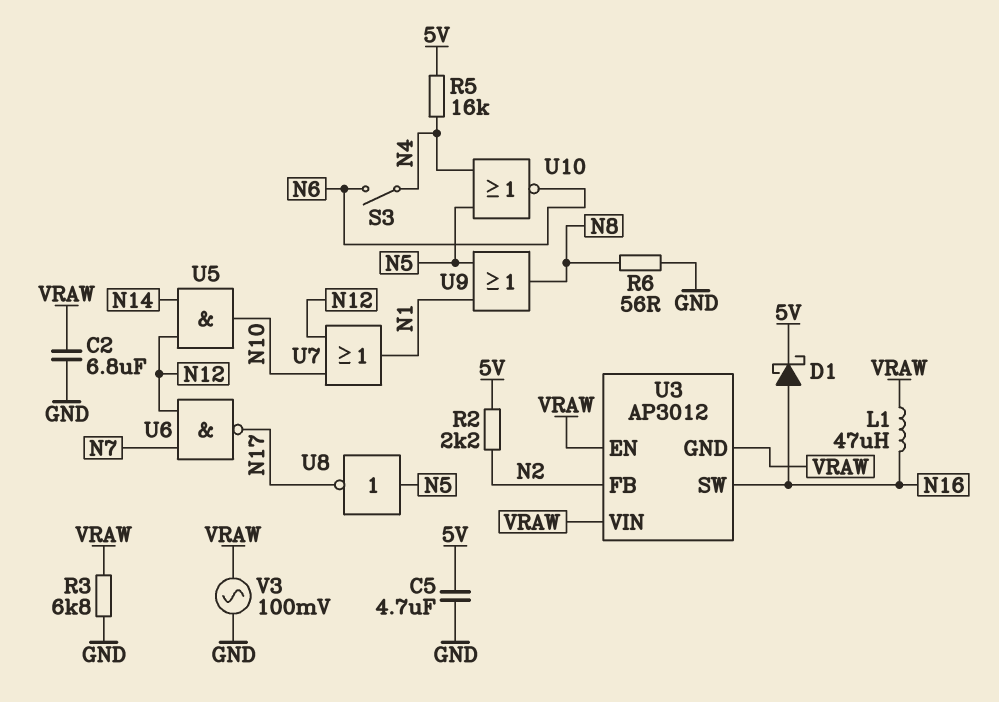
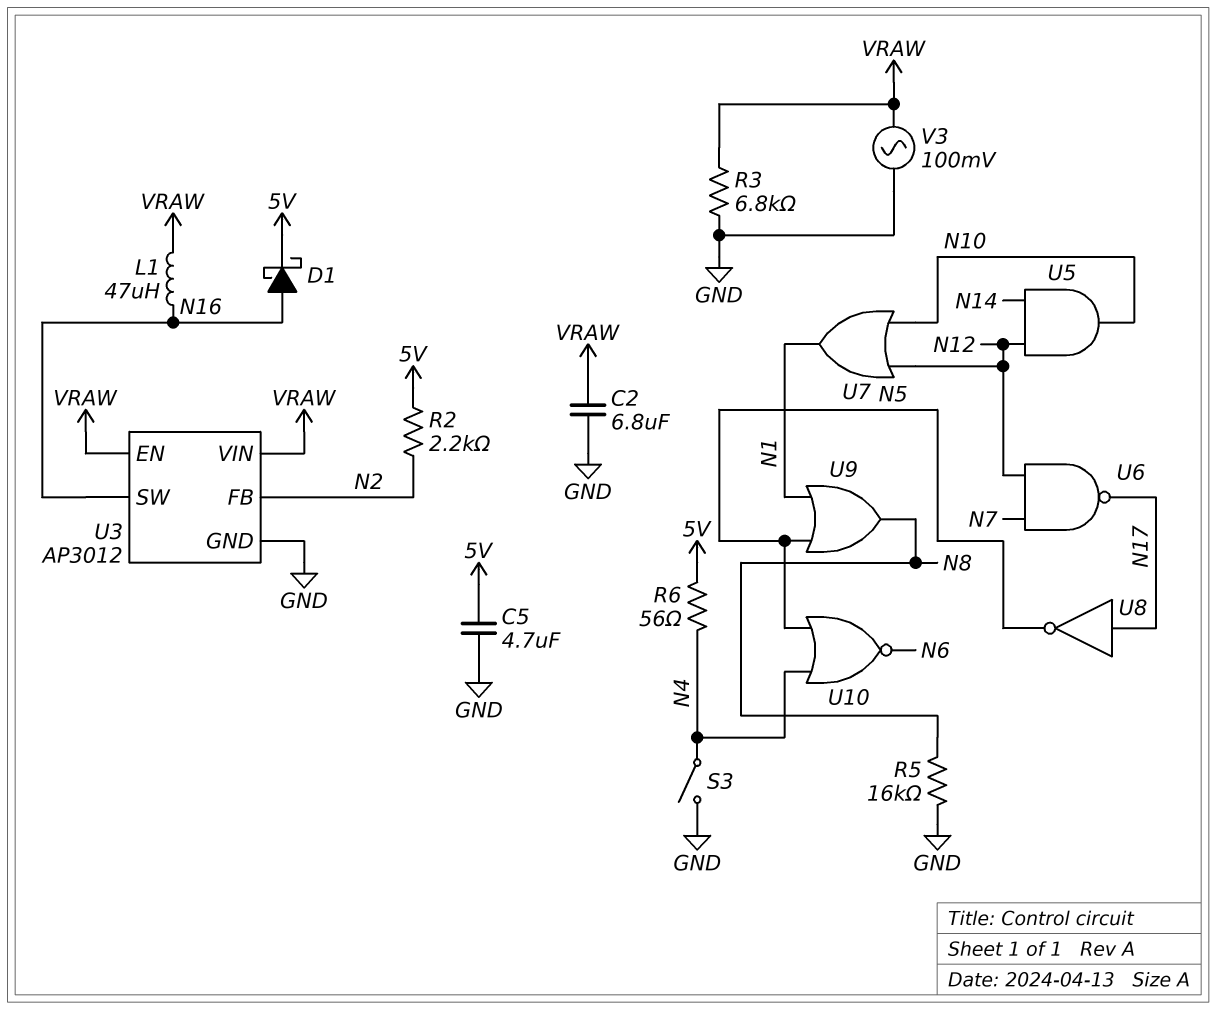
R5: 16k (5V, N4) -> 16k (GND, N8)
R6: 56 (GND, N8) -> 56 (5V, N4)
S3: switch (N4, N6) -> switch (GND, N4)
U3 pin GND: VRAW -> GND
U8: NOT (in N5, out N17) -> NOT (in N17, out N5)

